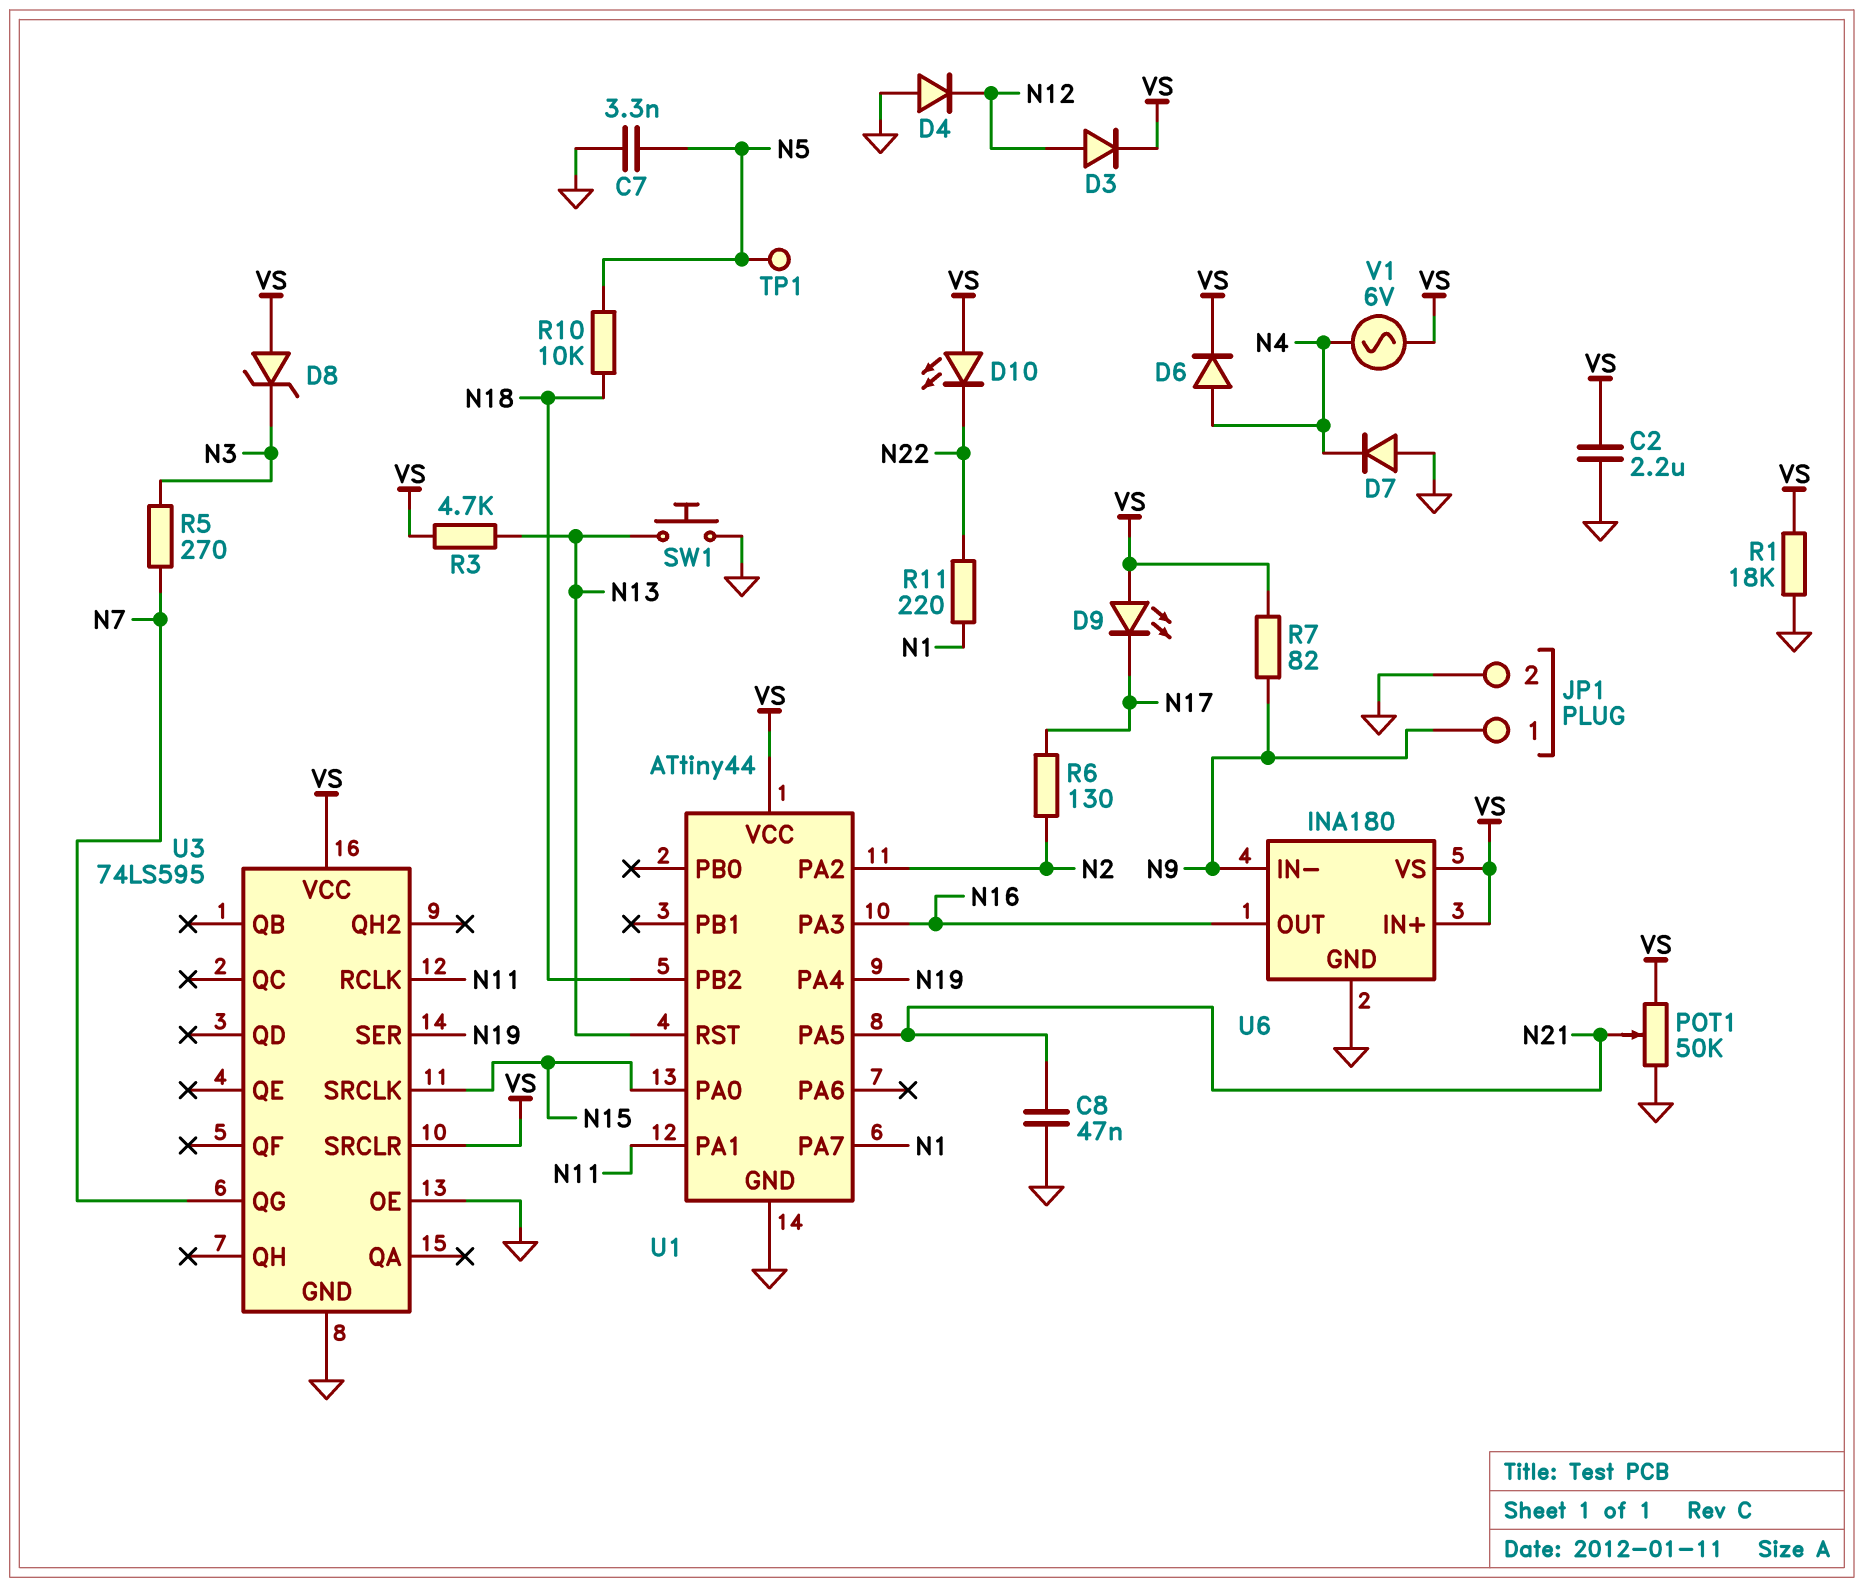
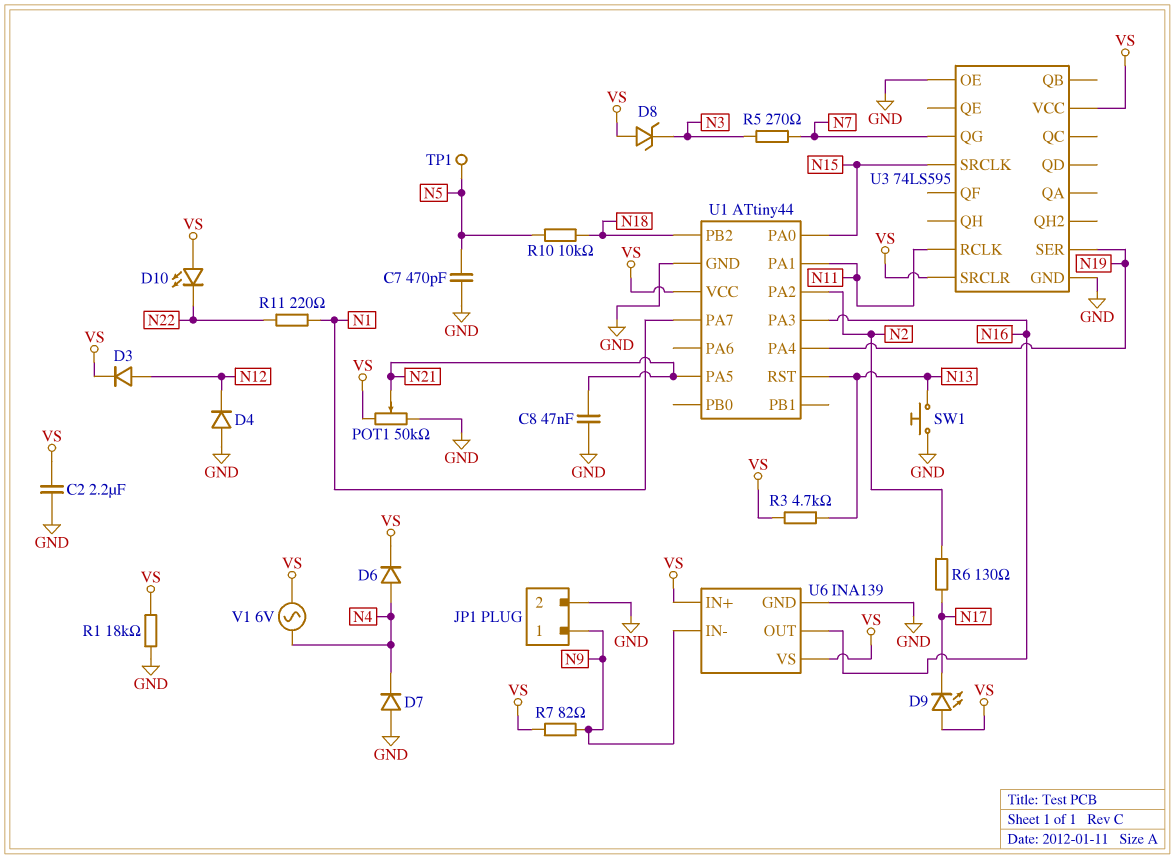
C7: 3.3nF (GND, N5) -> 470pF (GND, N5)
U6: INA180 -> INA139

